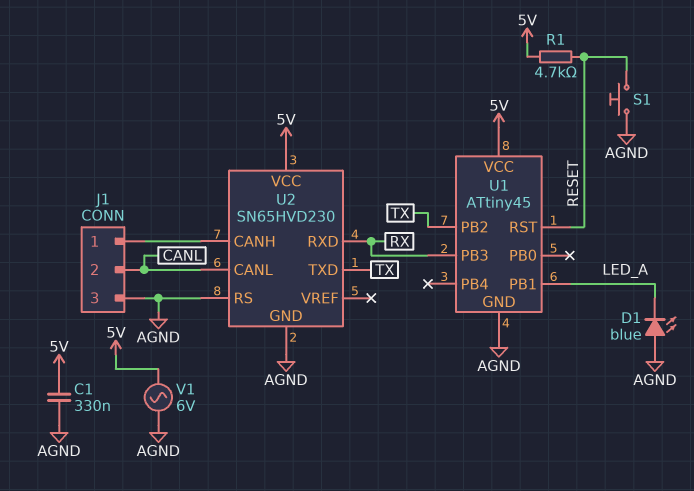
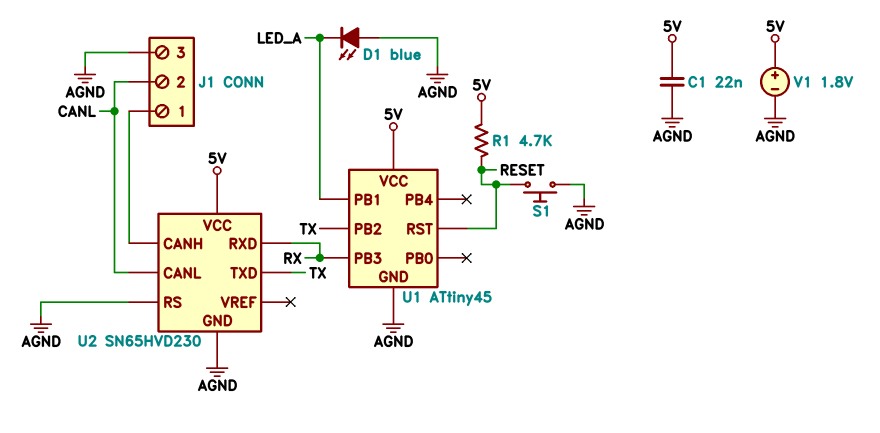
C1: 330nF (5V, AGND) -> 22nF (5V, AGND)
V1: AC 6V (5V, AGND) -> 1.8V (plus 5V, minus AGND)

